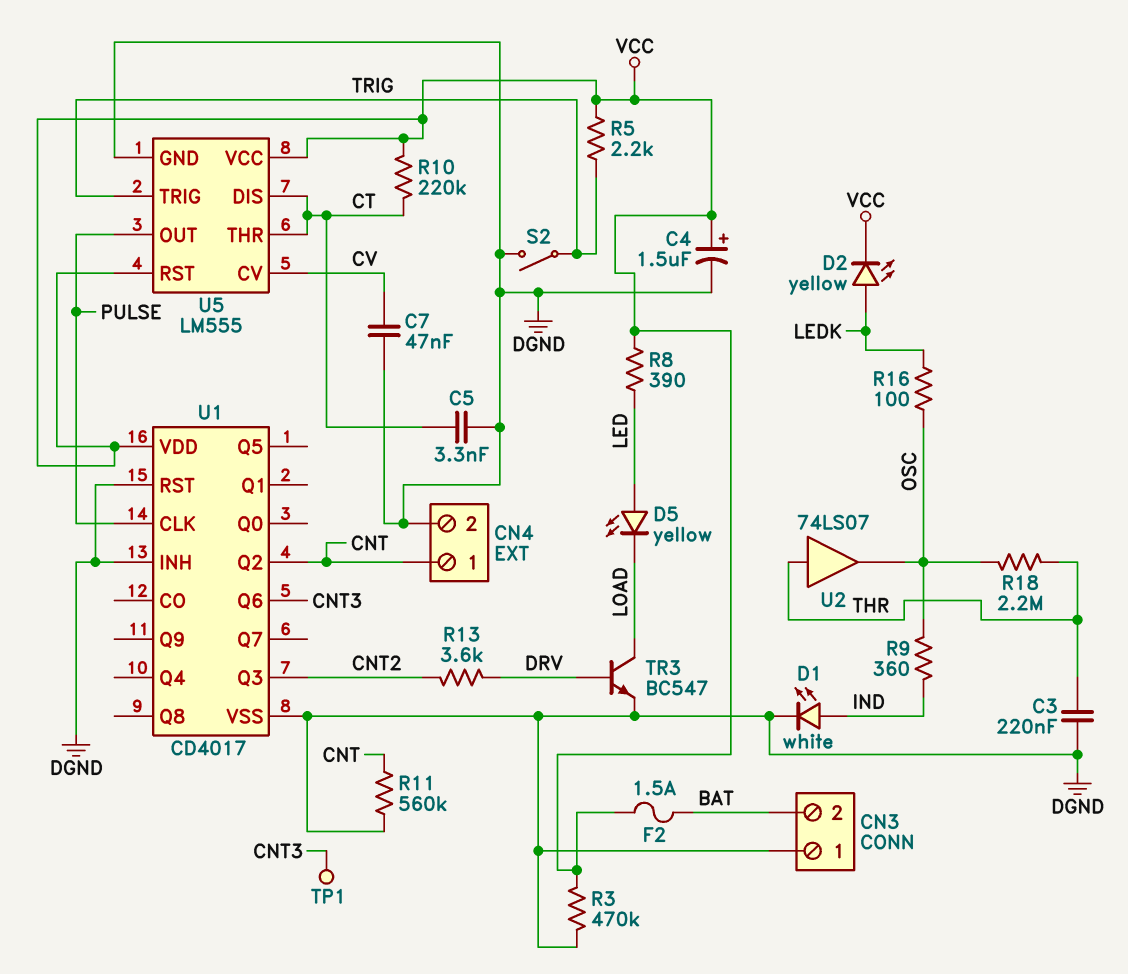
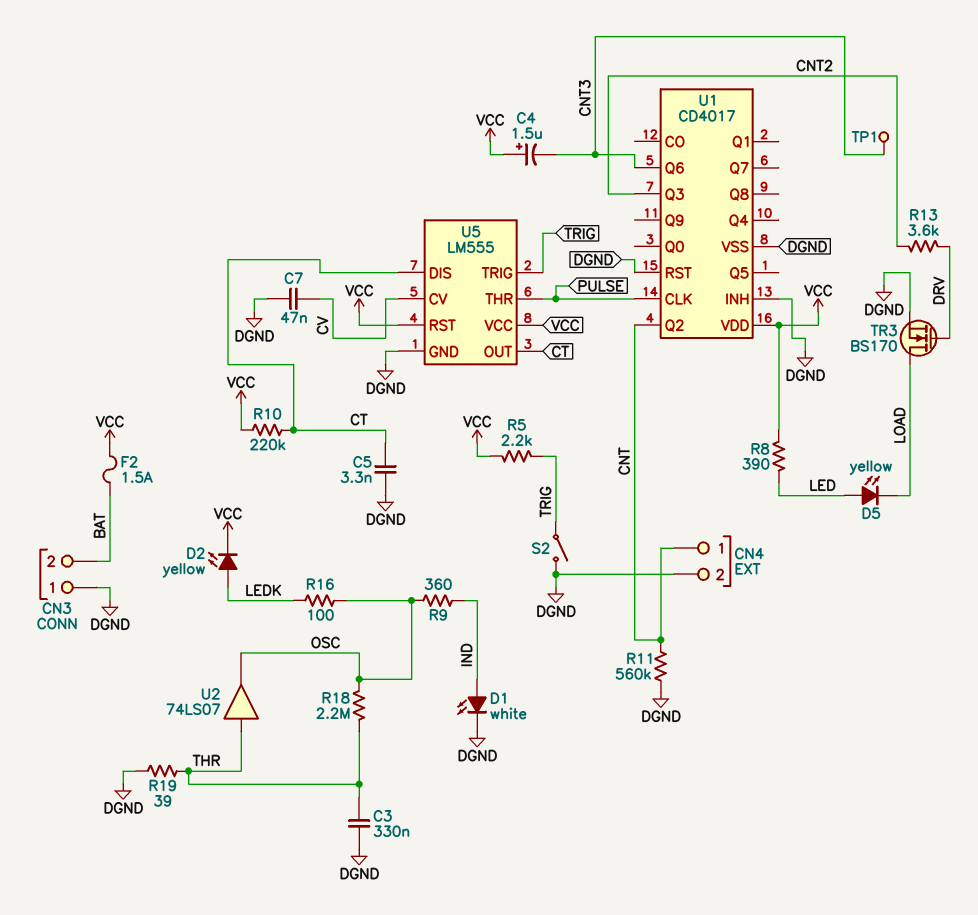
C3: 220nF (DGND, THR) -> 330nF (DGND, THR)
C4: 1.5uF (plus VCC, minus DGND) -> 1.5uF (plus VCC, minus CNT3)
R3: 470k (DGND, VCC) -> none
R19: none -> 39 (DGND, THR)
TR3: NPN BC547 (B DRV, C LOAD, E DGND) -> NMOS BS170 (G DRV, D LOAD, S DGND)
U5 pin OUT: PULSE -> CT
U5 pin THR: CT -> PULSE

